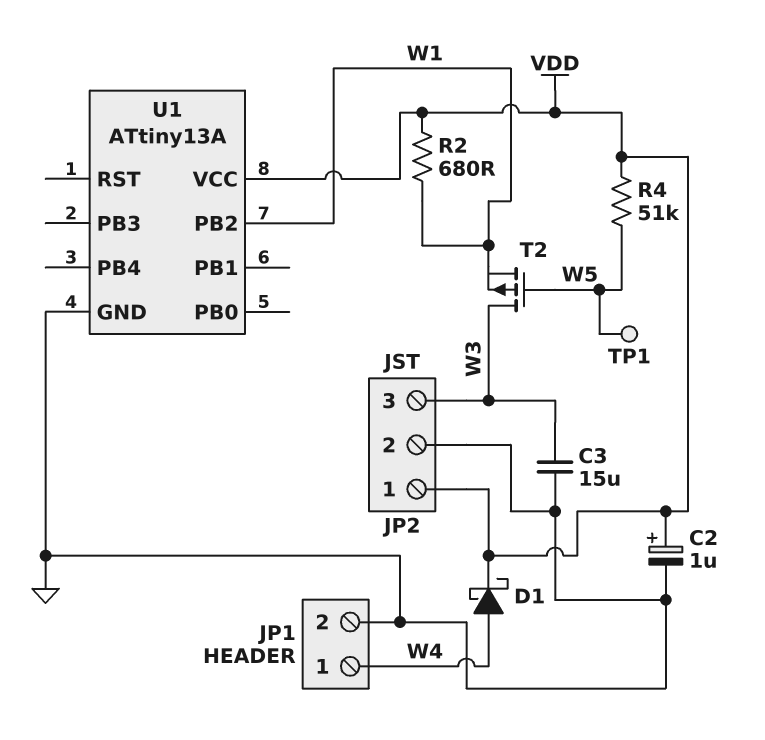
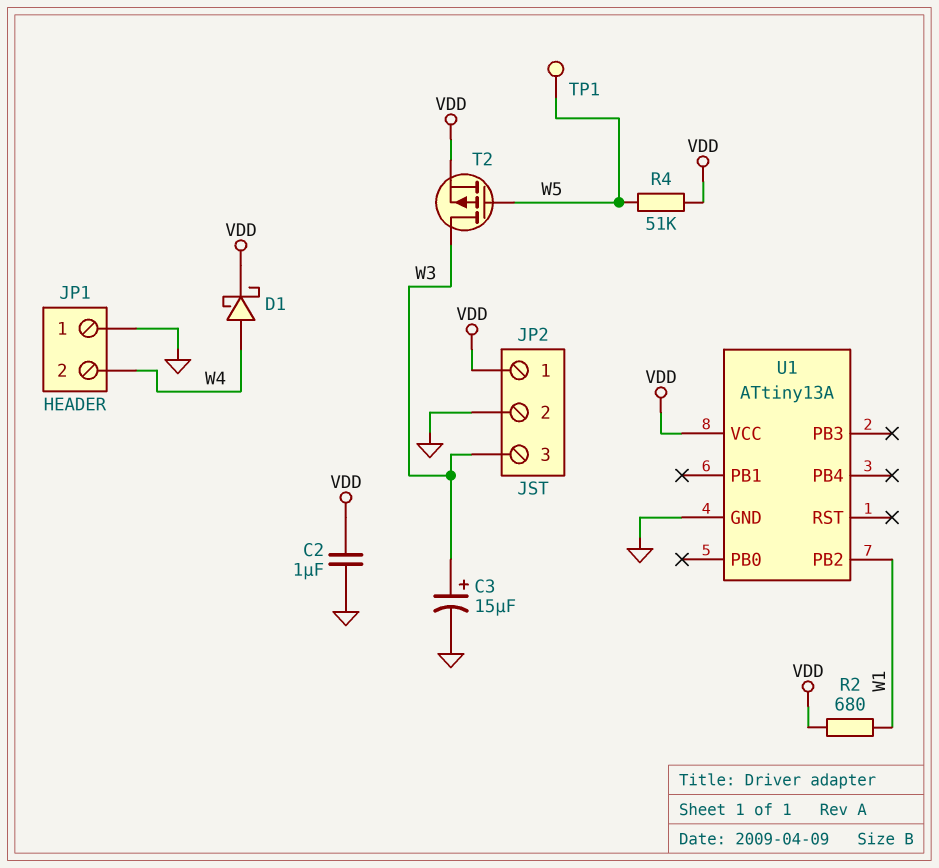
C2: 1uF (plus VDD, minus GND) -> 1uF (GND, VDD)
C3: 15uF (GND, W3) -> 15uF (plus W3, minus GND)
JP1 pin 1: W4 -> GND
JP1 pin 2: GND -> W4
T2: PMOS (G W5, D W3, S W1) -> PMOS (G W5, D W3, S VDD)

